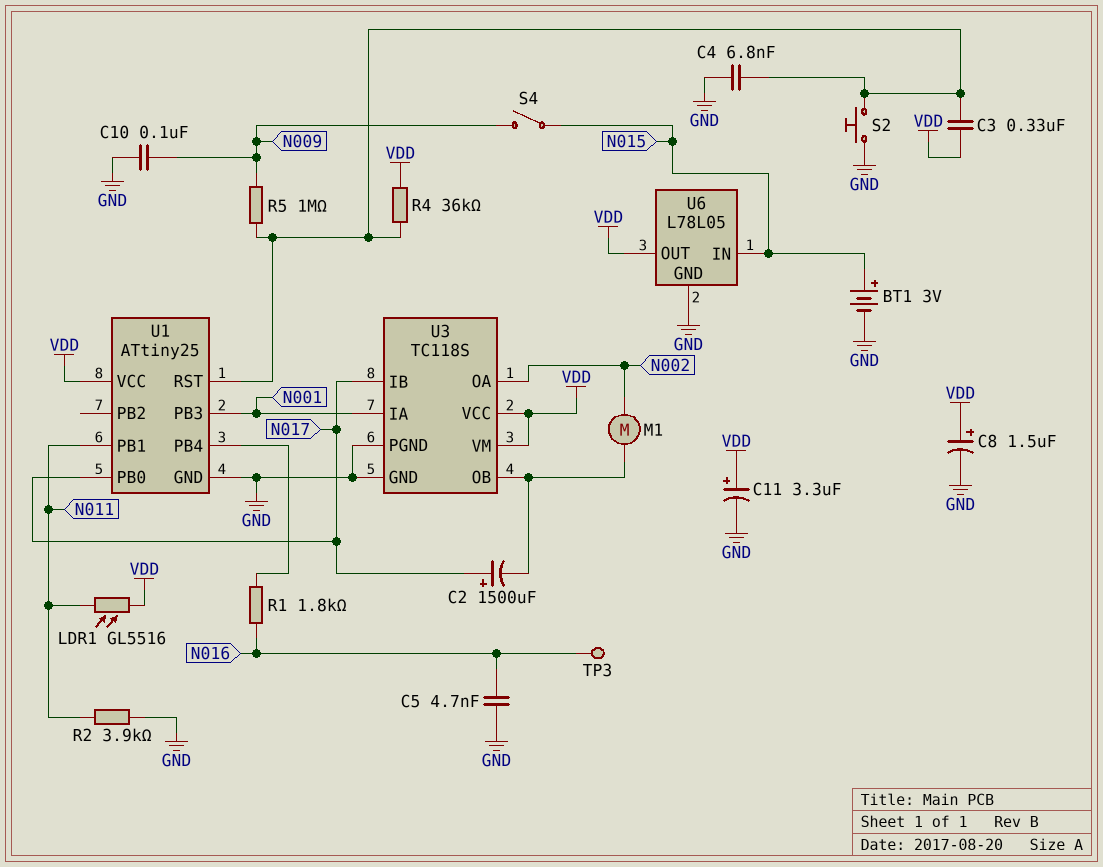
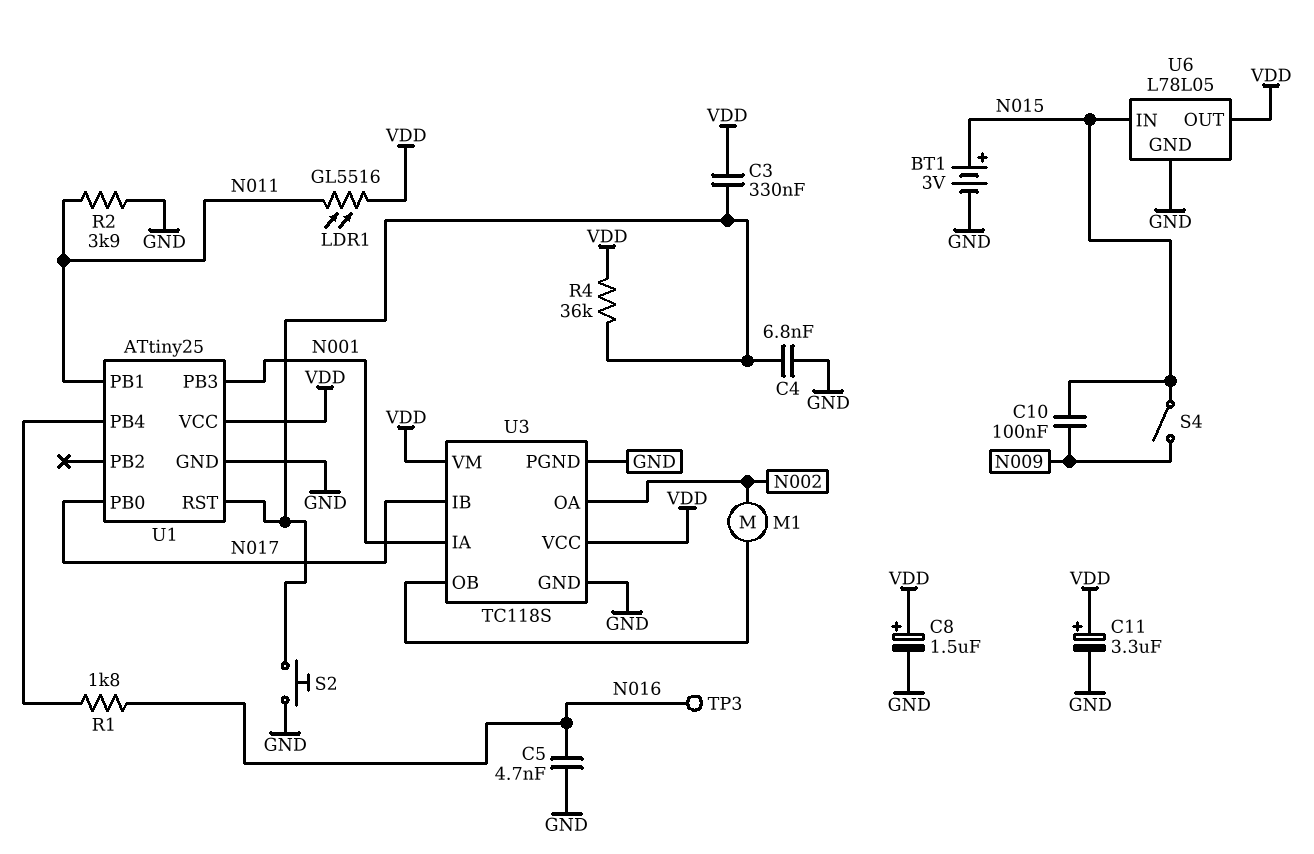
C2: 1500uF (plus N017, minus U3/OB) -> none
C10: 100nF (GND, N009) -> 100nF (N009, N015)
R5: 1M (N009, U1/RST) -> none

